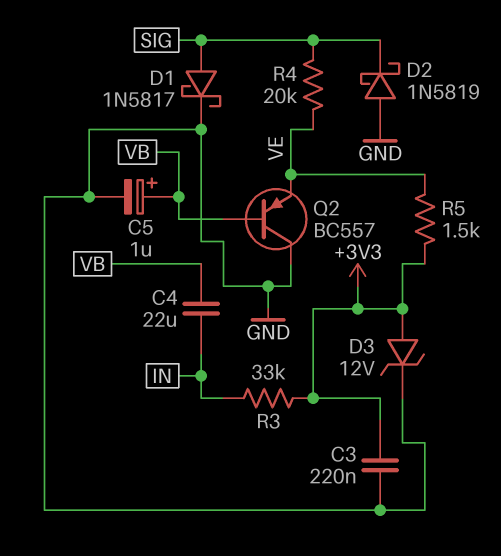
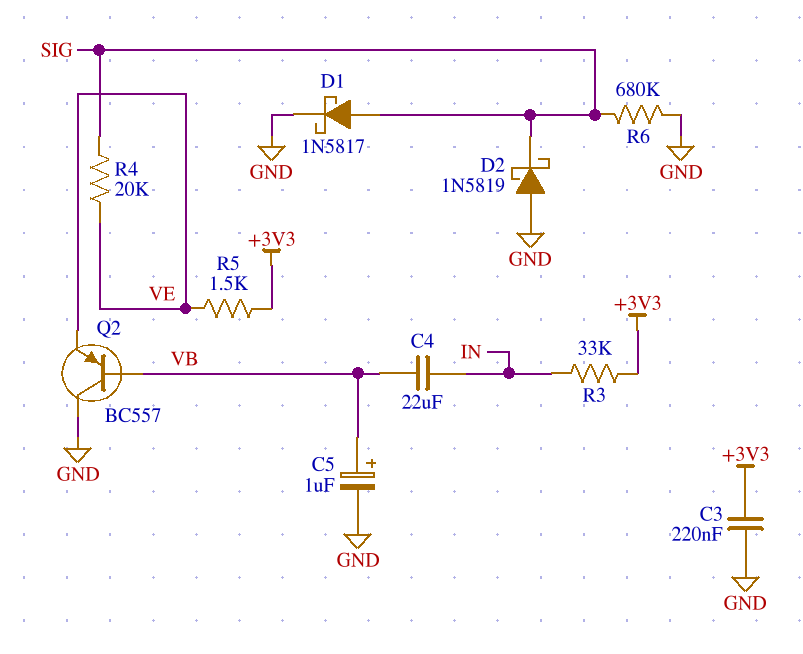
D3: zener 12V (A +3V3, K GND) -> none
R6: none -> 680k (GND, SIG)

